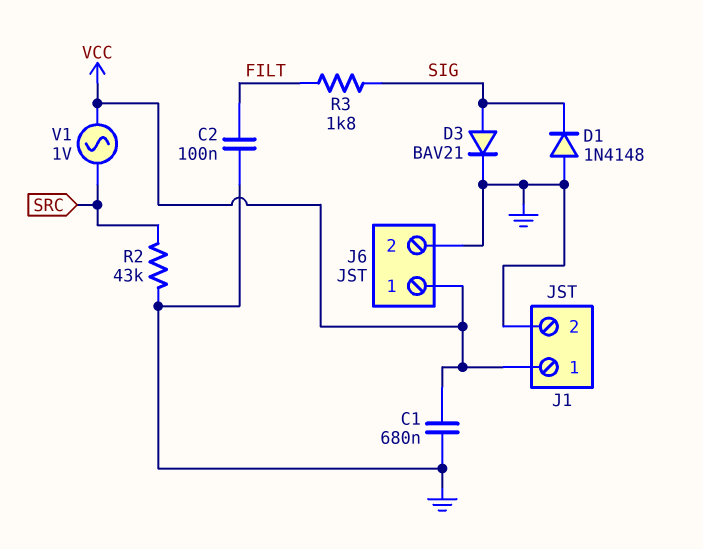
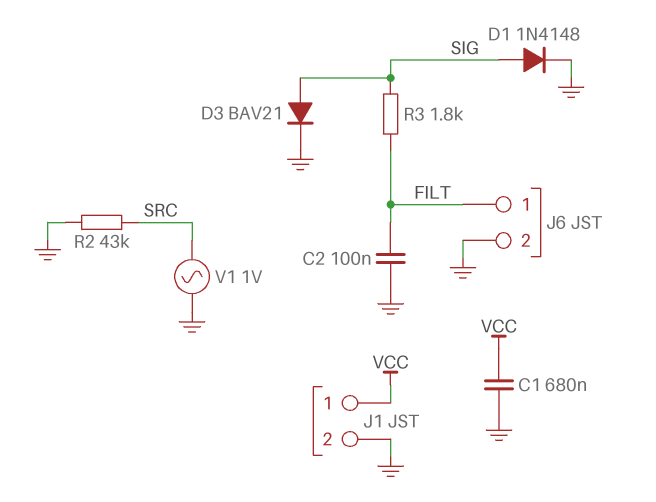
D1: diode 1N4148 (A GND, K SIG) -> diode 1N4148 (A SIG, K GND)
J6 pin 1: VCC -> FILT
V1: AC 1V (SRC, VCC) -> AC 1V (GND, SRC)

